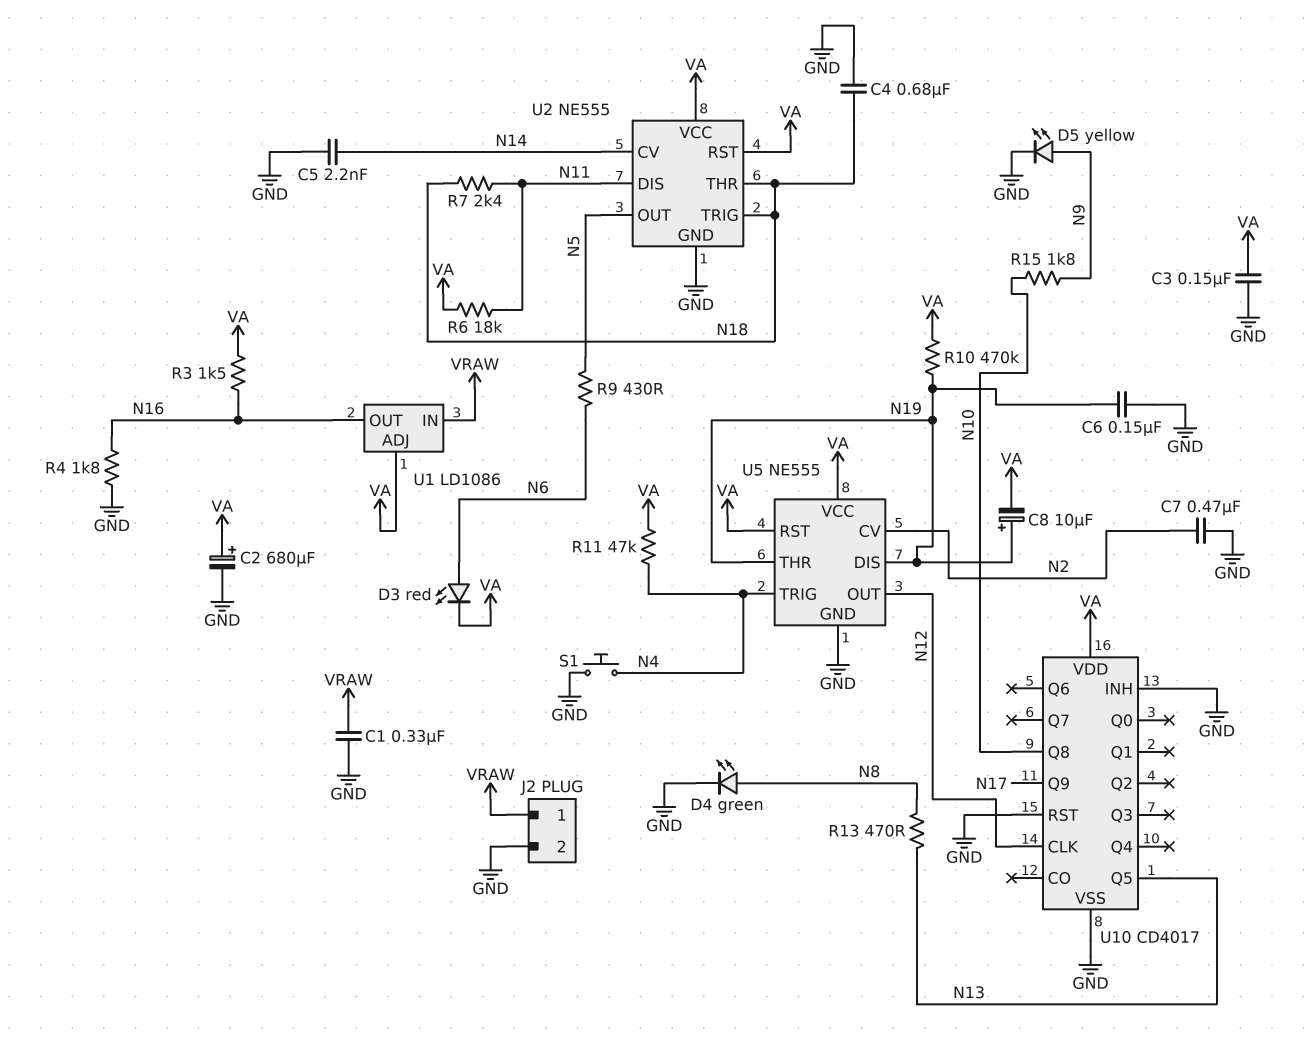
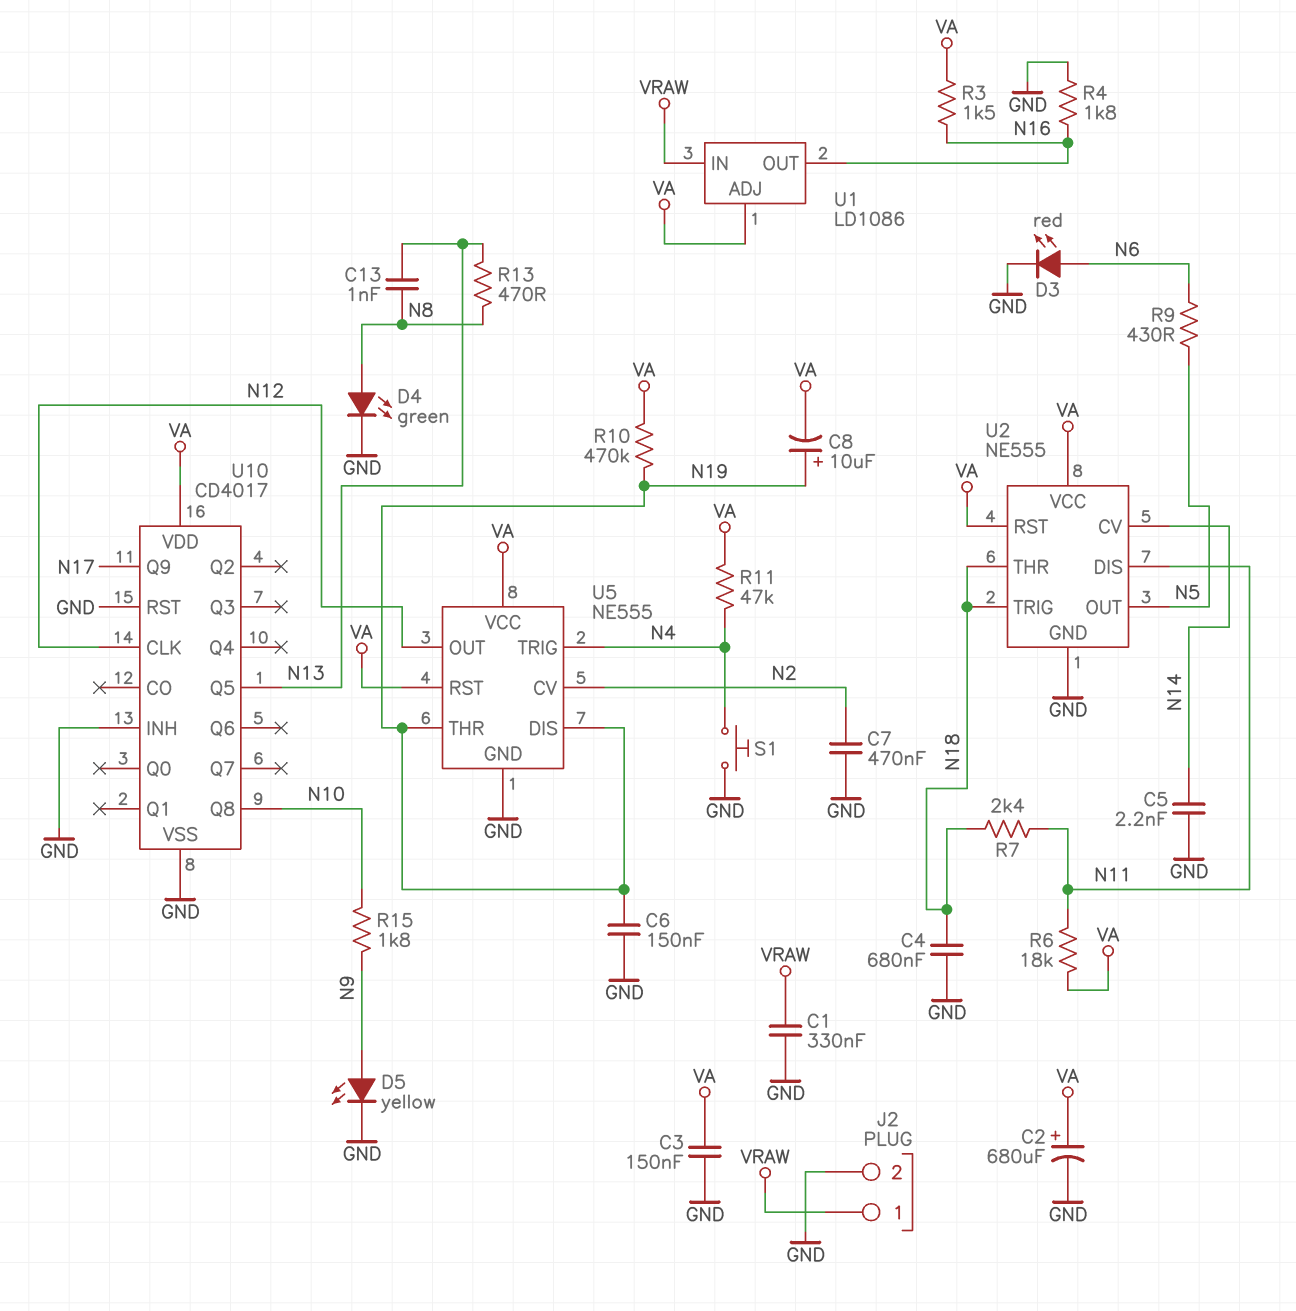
C13: none -> 1nF (N8, N13)
D3: LED red (A N6, K VA) -> LED red (A N6, K GND)

